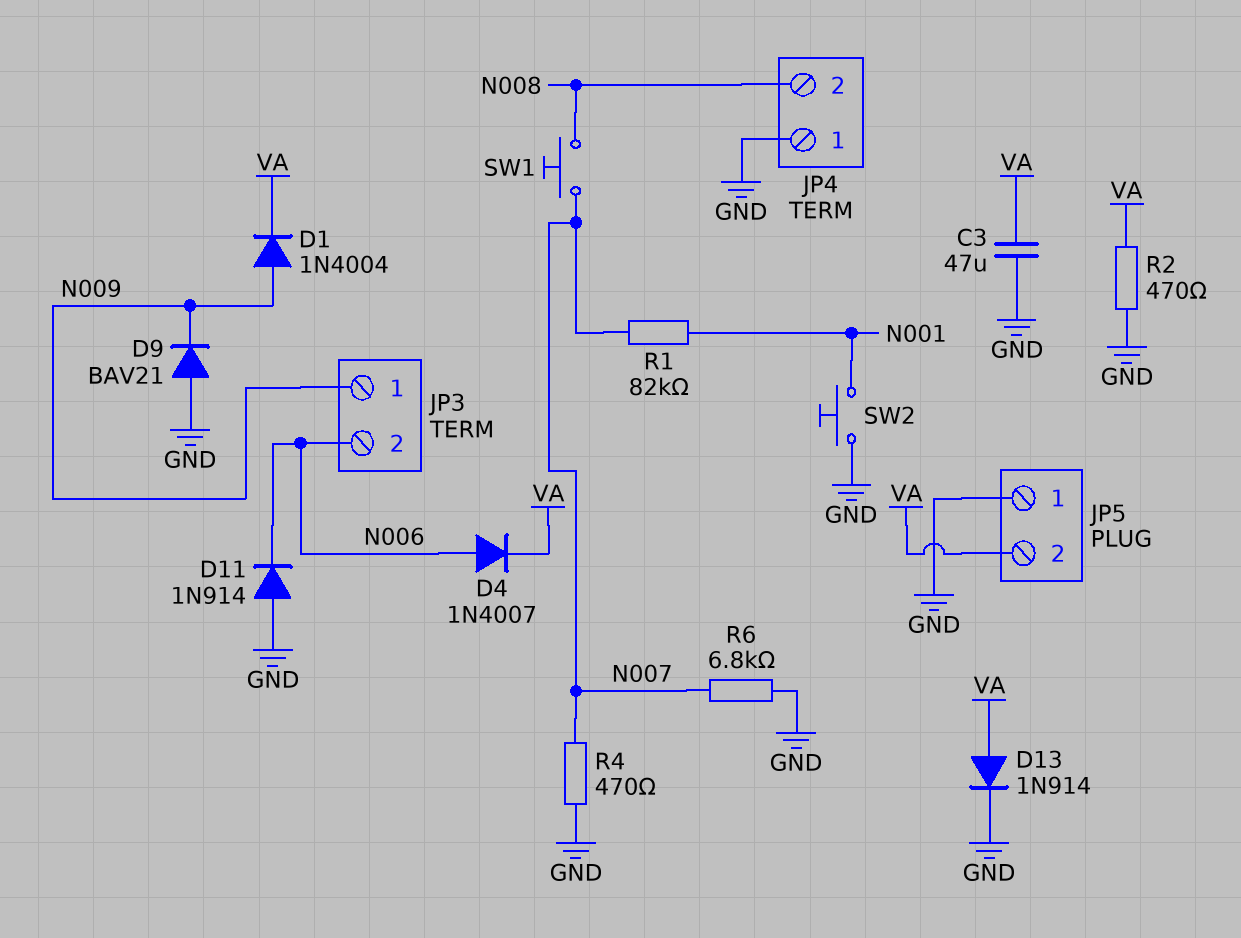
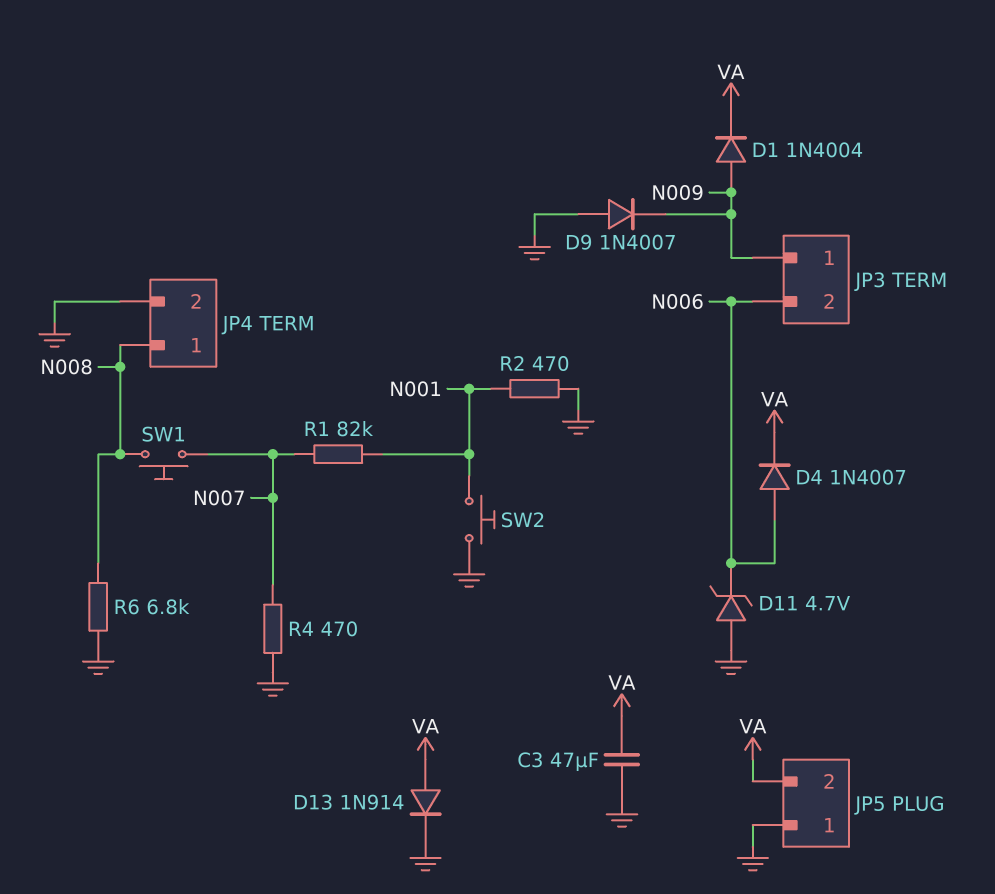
D9: diode BAV21 (A GND, K N009) -> diode 1N4007 (A GND, K N009)
D11: diode 1N914 (A GND, K N006) -> zener 4.7V (A GND, K N006)
JP4 pin 1: GND -> N008
JP4 pin 2: N008 -> GND
R2: 470 (GND, VA) -> 470 (GND, N001)
R6: 6.8k (GND, N007) -> 6.8k (GND, N008)

